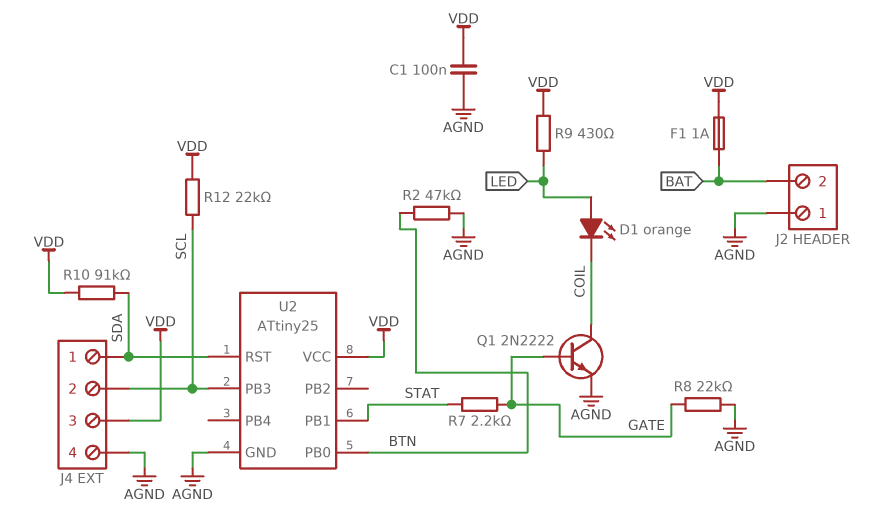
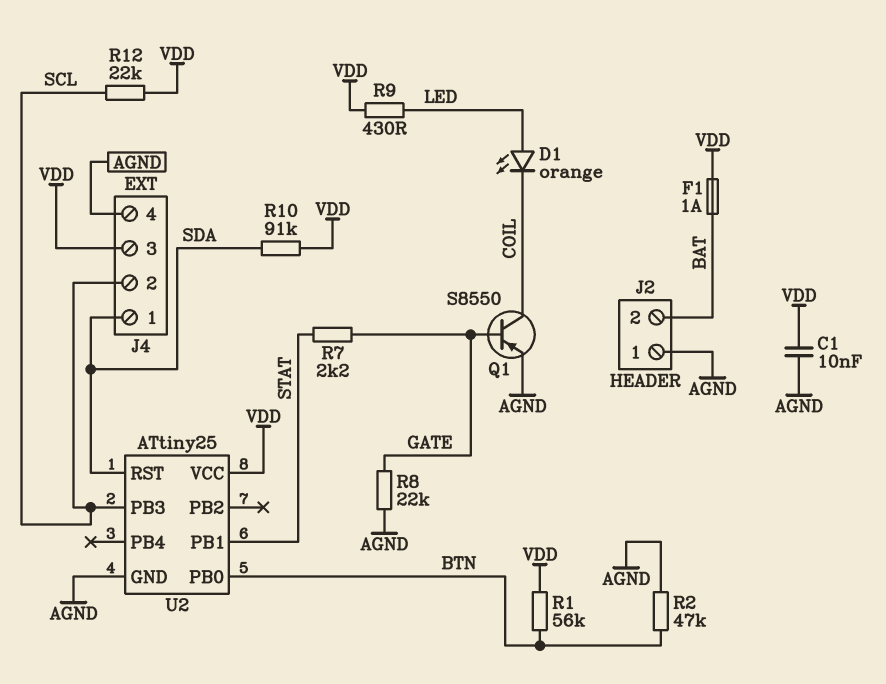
C1: 100nF (AGND, VDD) -> 10nF (AGND, VDD)
Q1: NPN 2N2222 (B GATE, C COIL, E AGND) -> PNP S8550 (B GATE, C COIL, E AGND)
R1: none -> 56k (BTN, VDD)

